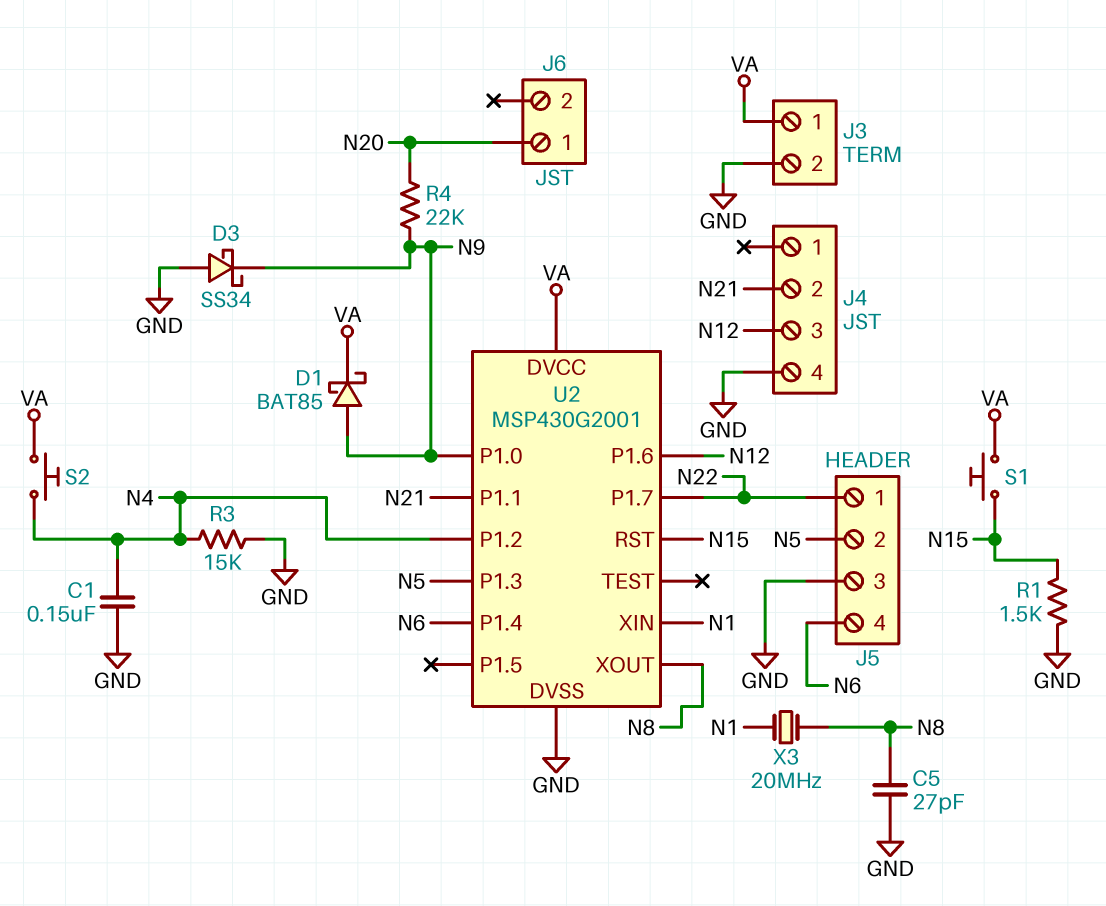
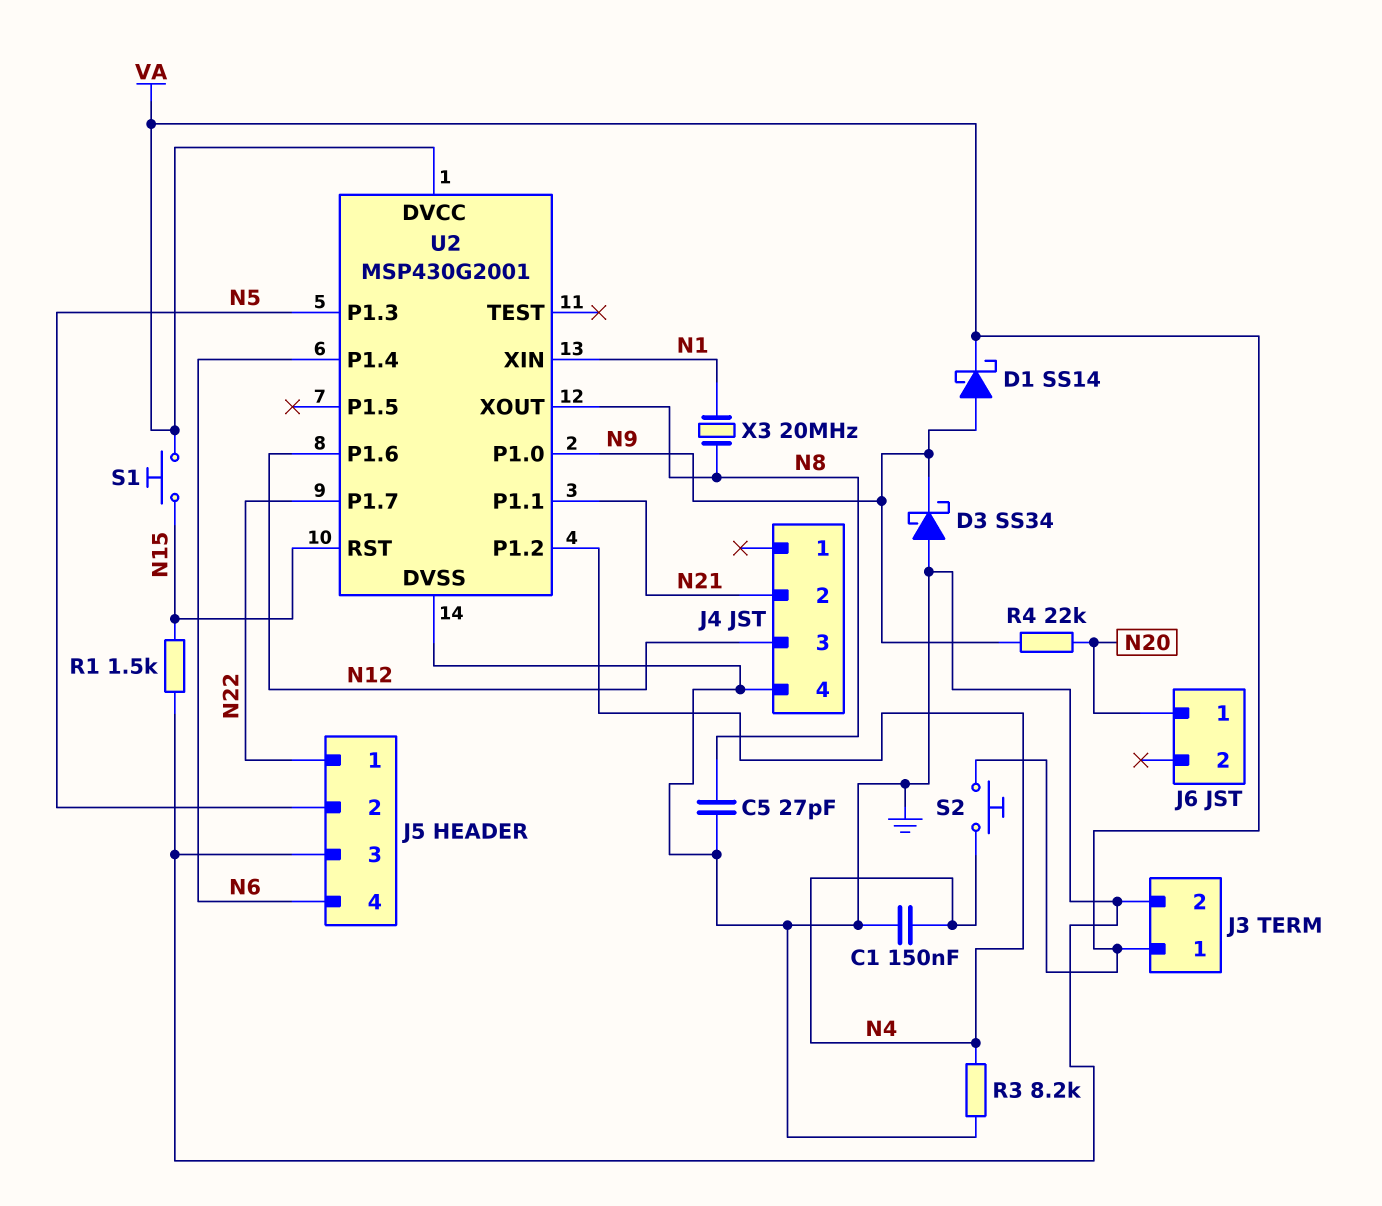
D1: schottky BAT85 (A N9, K VA) -> schottky SS14 (A N9, K VA)
R3: 15k (GND, N4) -> 8.2k (GND, N4)

